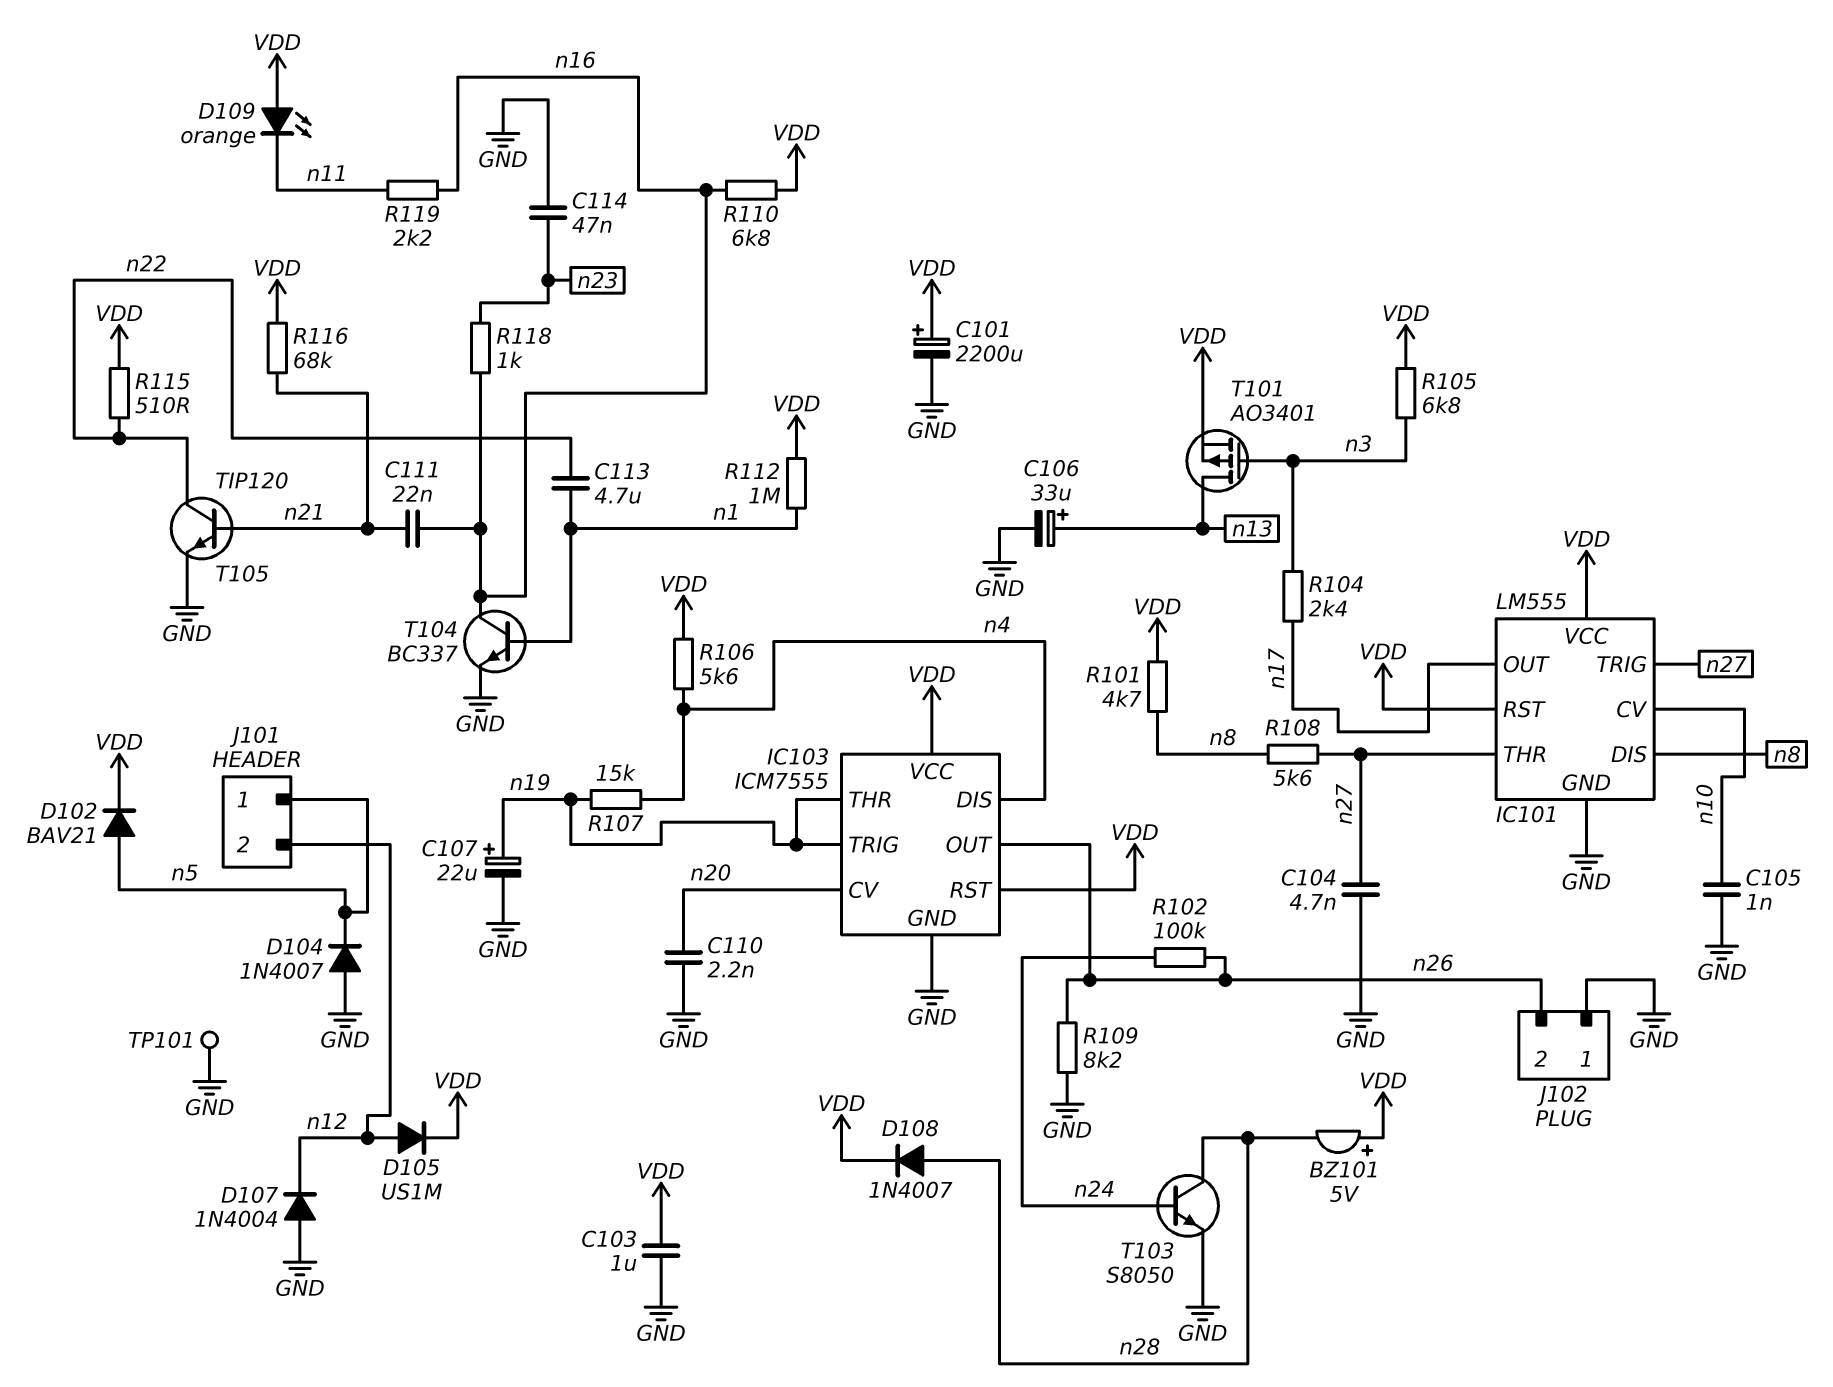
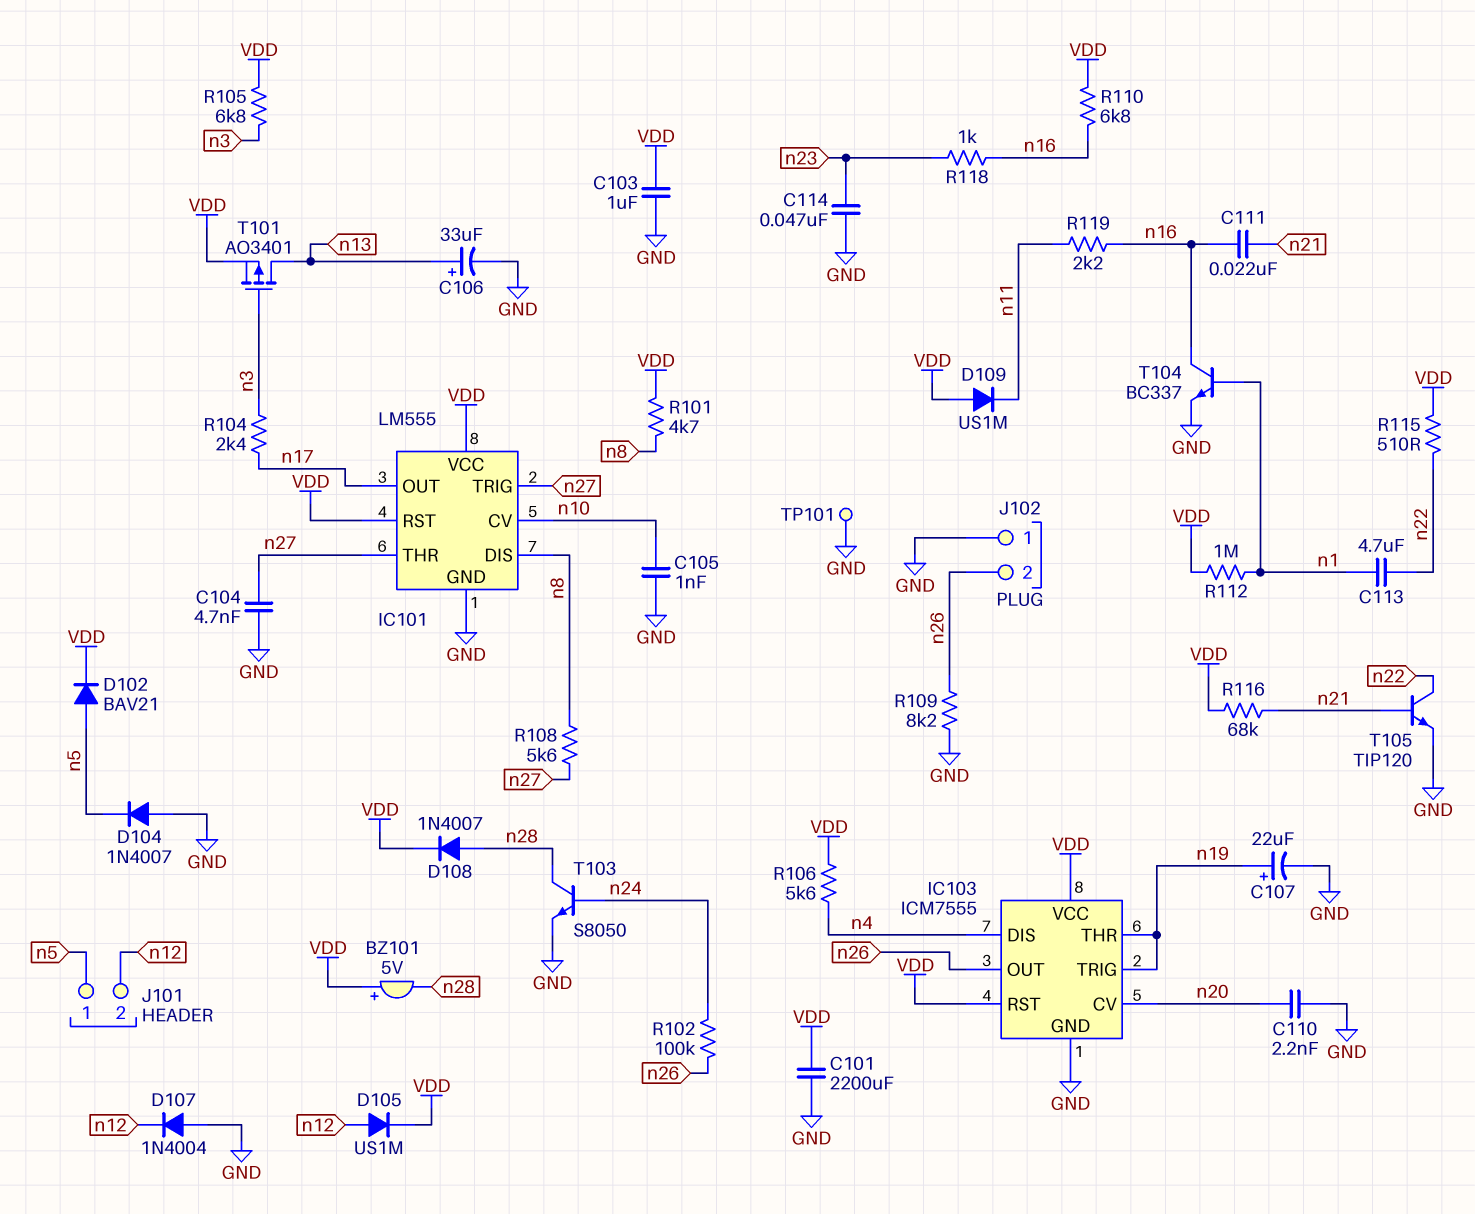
C101: 2200uF (plus VDD, minus GND) -> 2200uF (GND, VDD)
D109: LED orange (A VDD, K n11) -> diode US1M (A VDD, K n11)
R107: 15k (n4, n19) -> none

